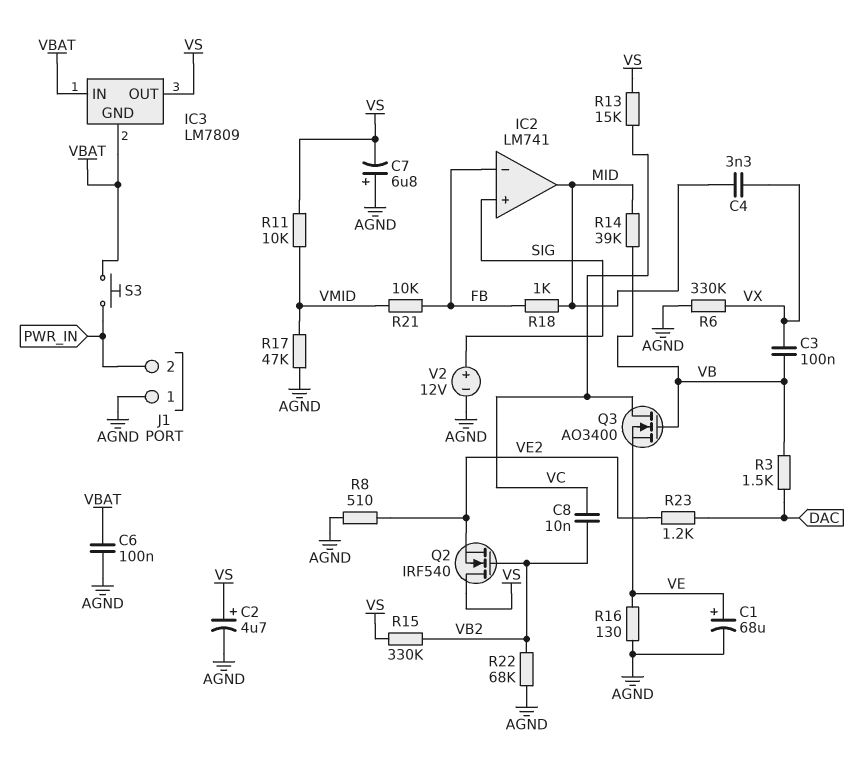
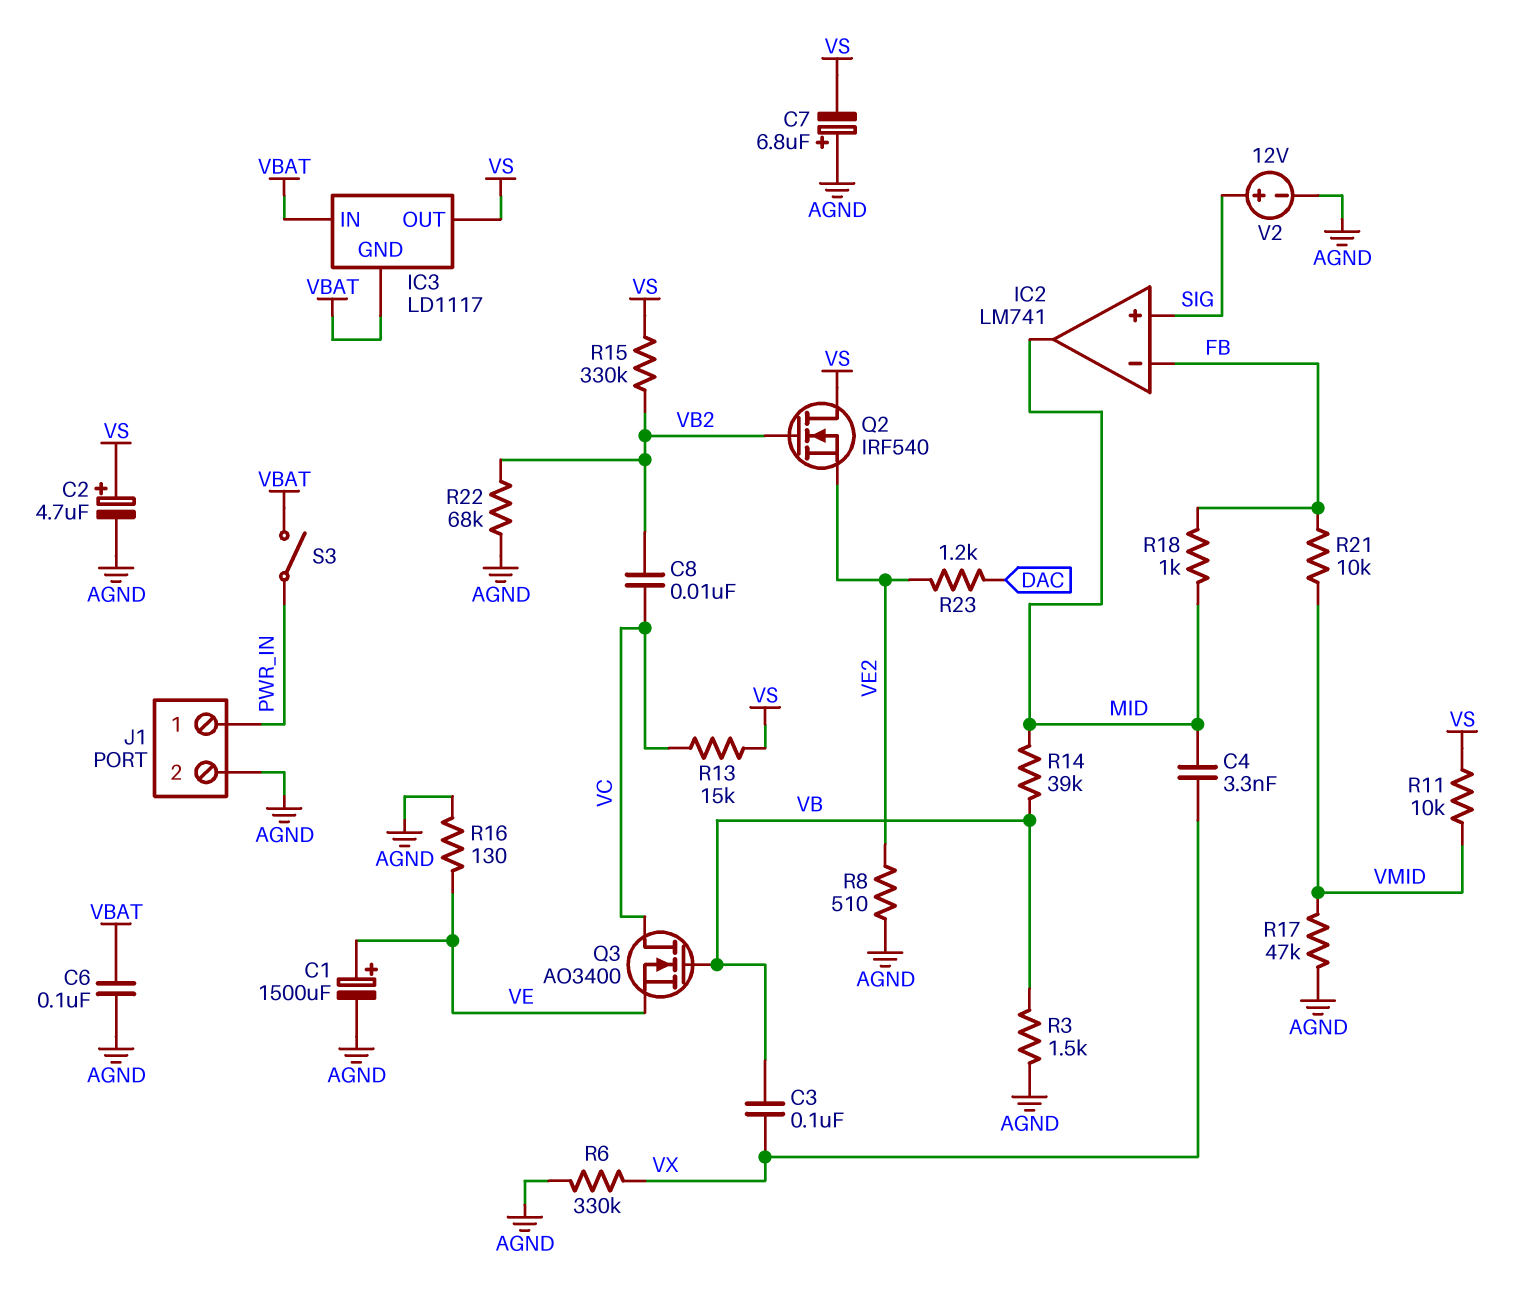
C1: 68uF (plus VE, minus AGND) -> 1500uF (plus VE, minus AGND)
IC3: LM7809 -> LD1117
J1 pin 1: AGND -> PWR_IN
J1 pin 2: PWR_IN -> AGND
R3: 1.5k (DAC, VB) -> 1.5k (AGND, VB)
S3: button (PWR_IN, VBAT) -> switch (PWR_IN, VBAT)

